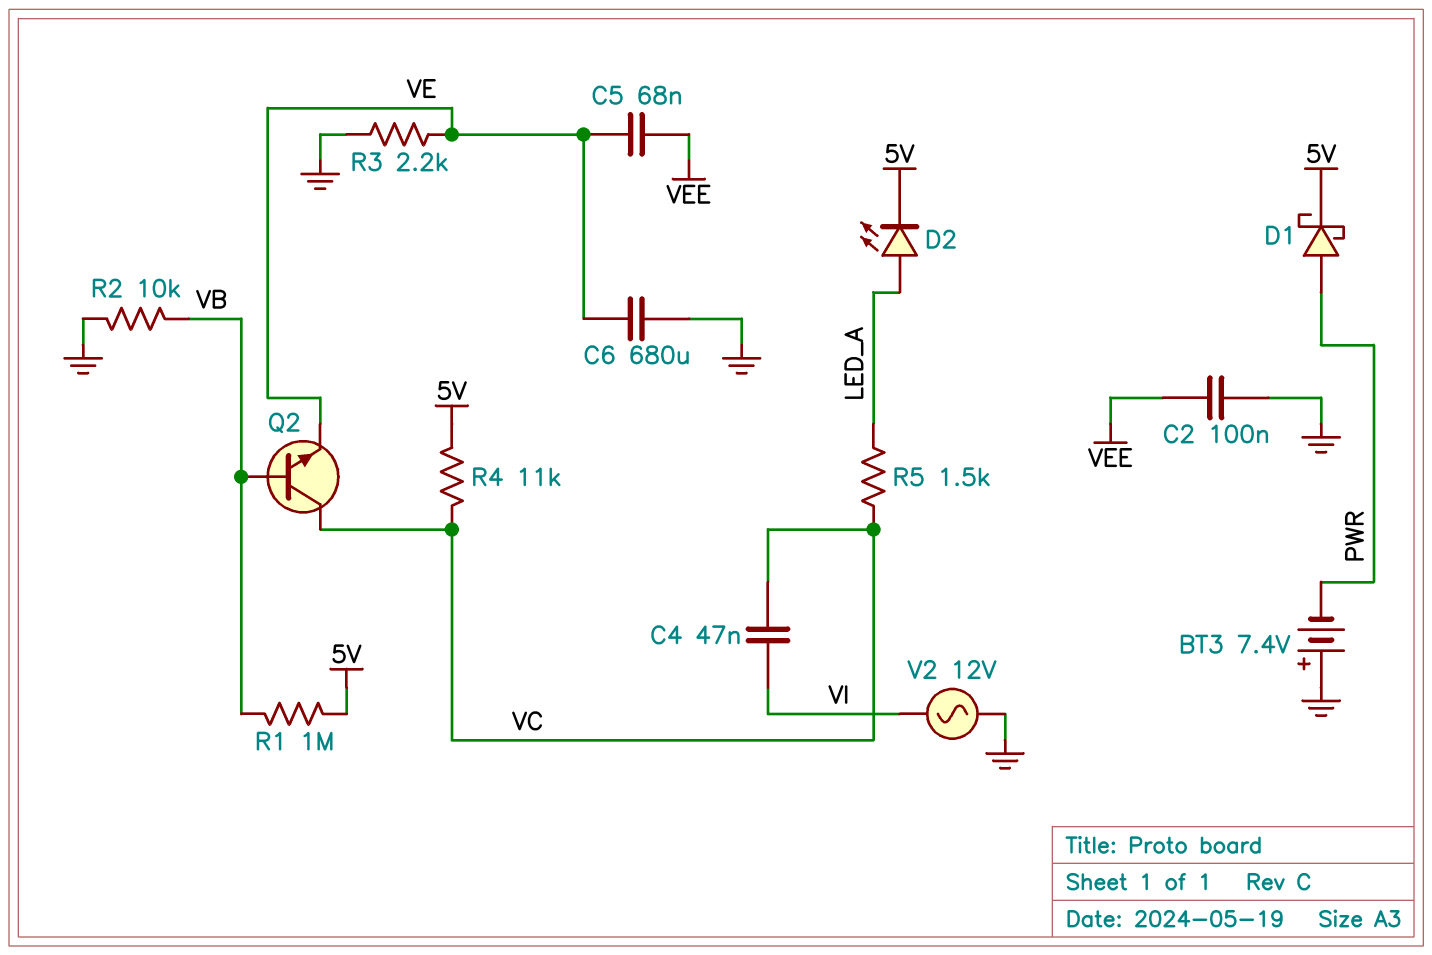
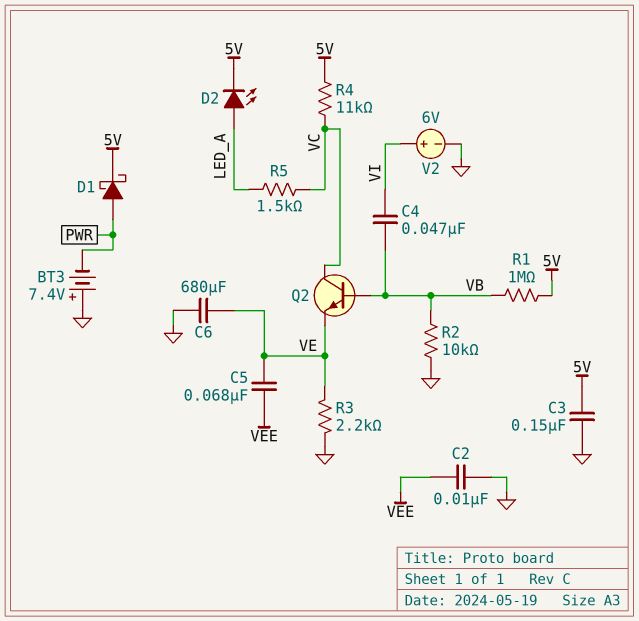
C2: 100nF (GND, VEE) -> 10nF (GND, VEE)
C3: none -> 150nF (5V, GND)
C4: 47nF (VC, VI) -> 47nF (VB, VI)
V2: AC 12V (GND, VI) -> 6V (plus VI, minus GND)

